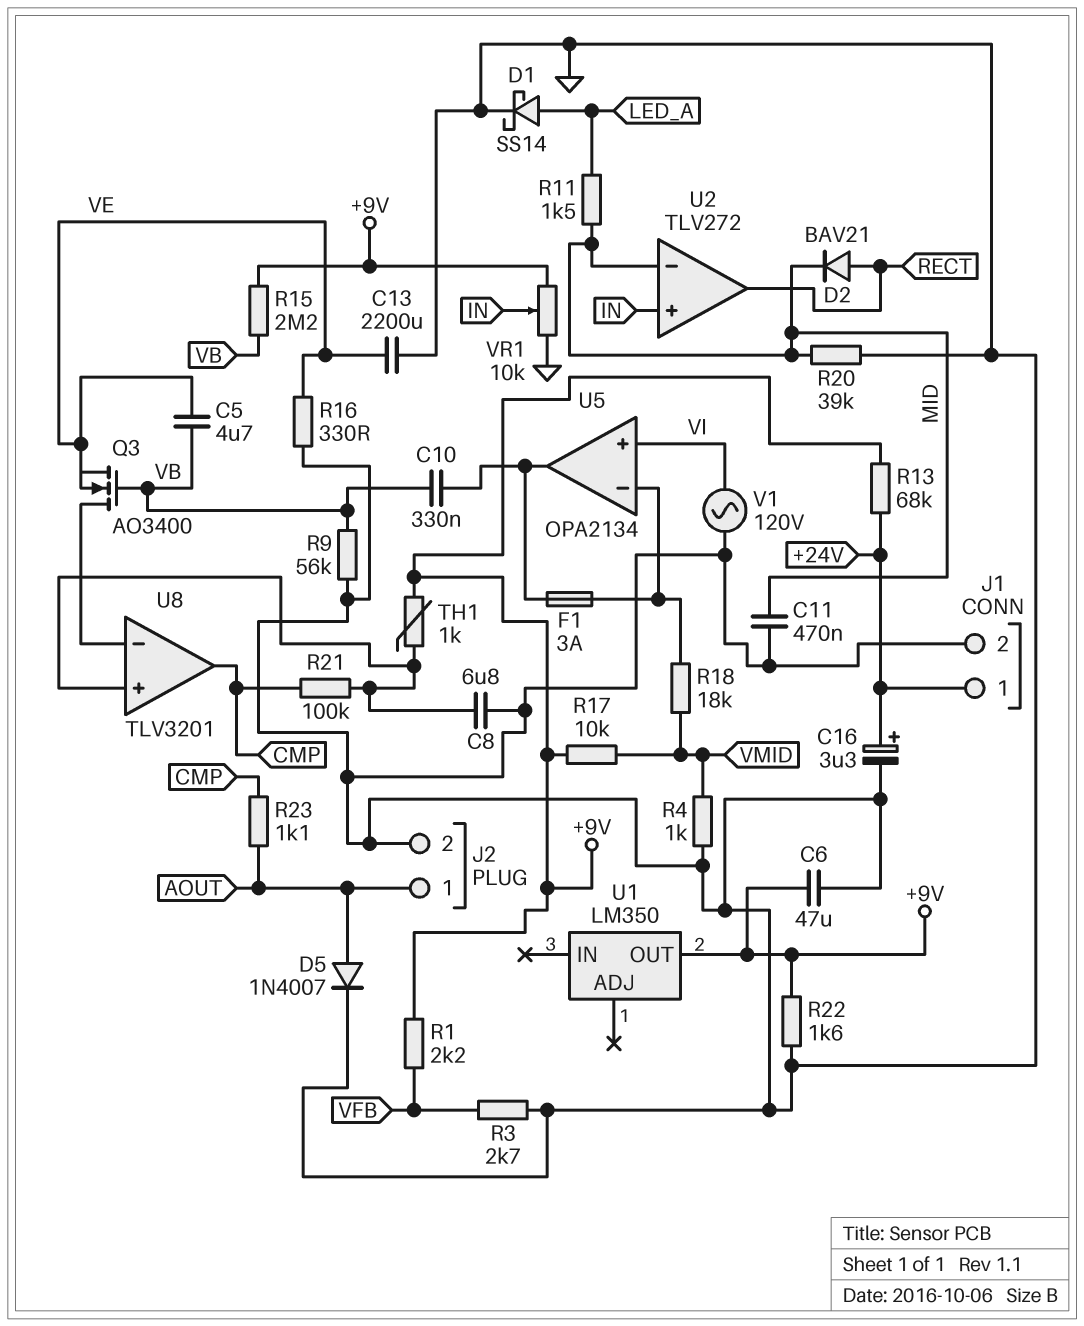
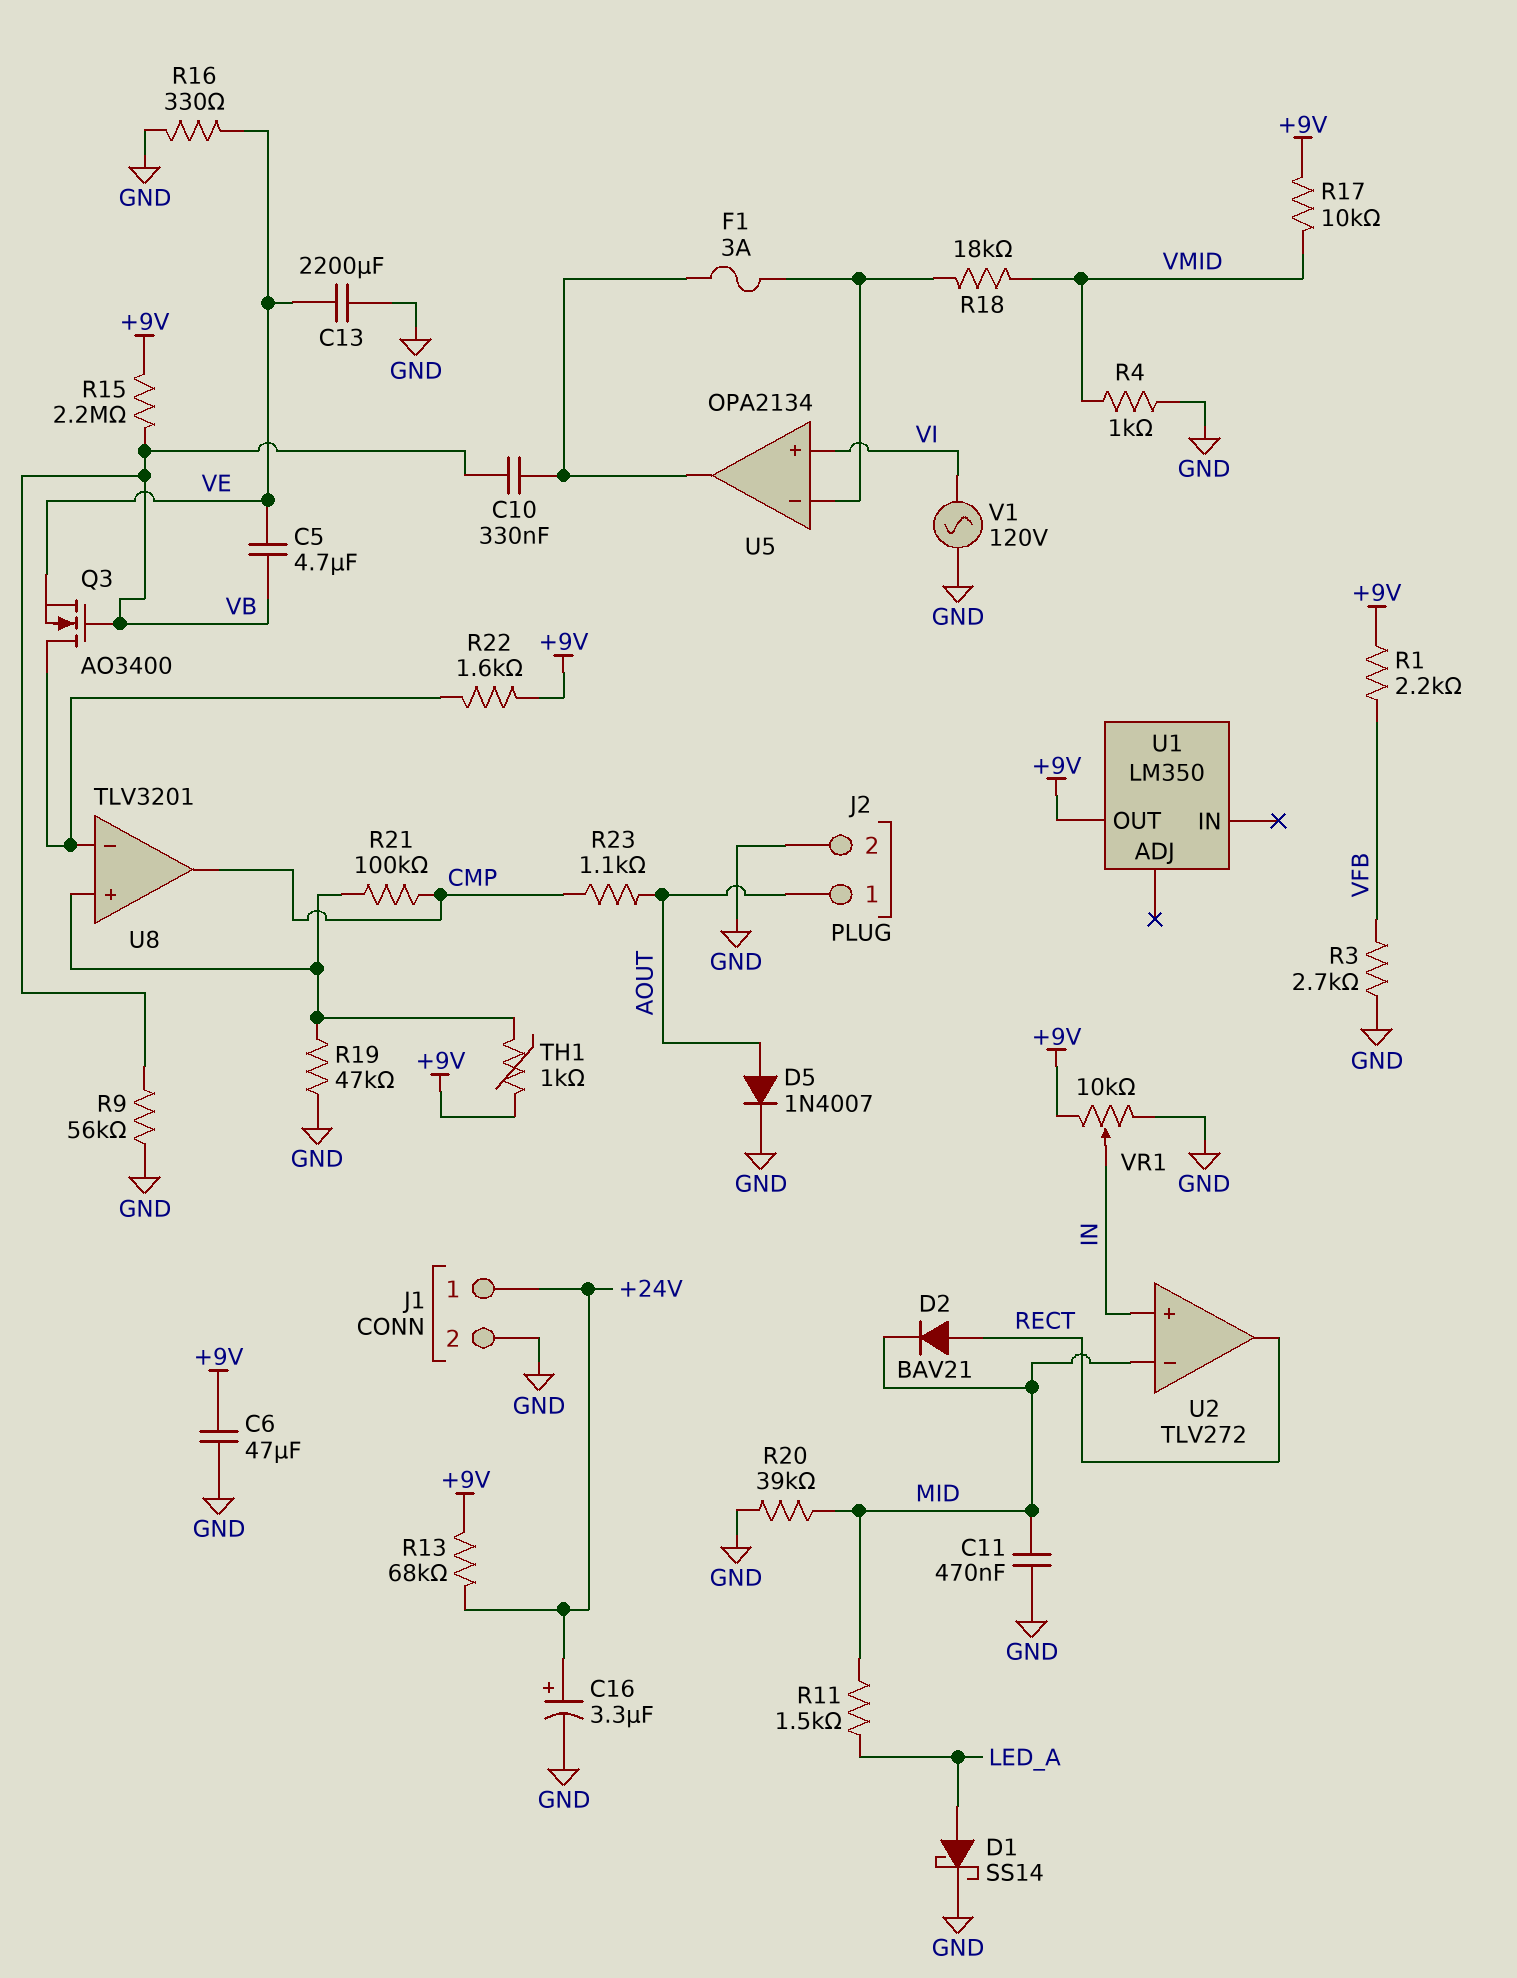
C8: 6.8uF (GND, U8/in+) -> none
R19: none -> 47k (GND, U8/in+)
R22: 1.6k (+9V, GND) -> 1.6k (+9V, U8/in-)

